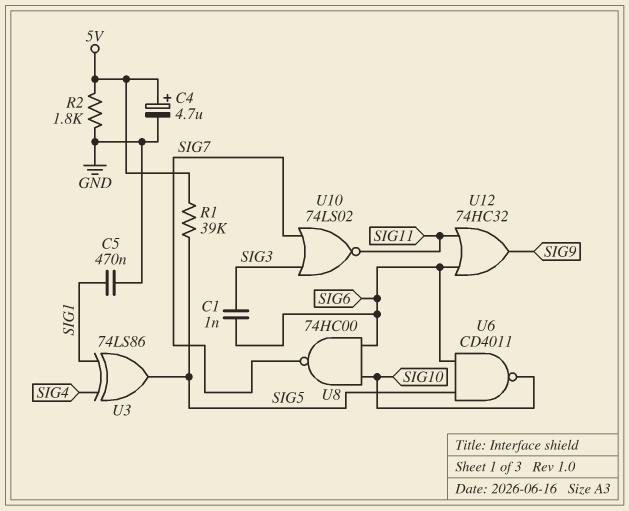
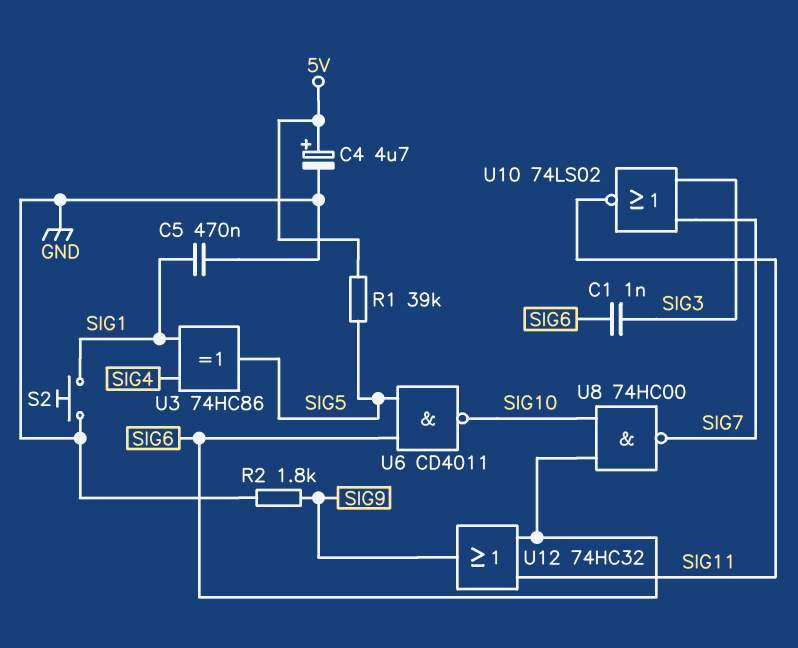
R2: 1.8k (5V, GND) -> 1.8k (GND, SIG9)
S2: none -> button (GND, SIG1)
U3: XOR 74LS86 (in SIG1, in SIG4, out SIG5) -> XOR 74HC86 (in SIG1, in SIG4, out SIG5)

